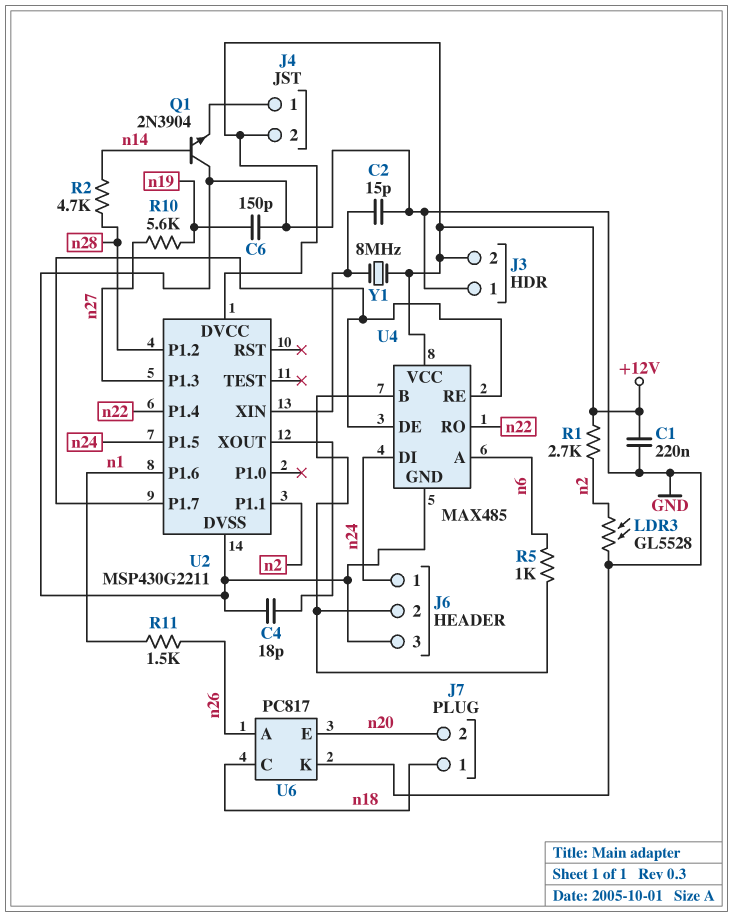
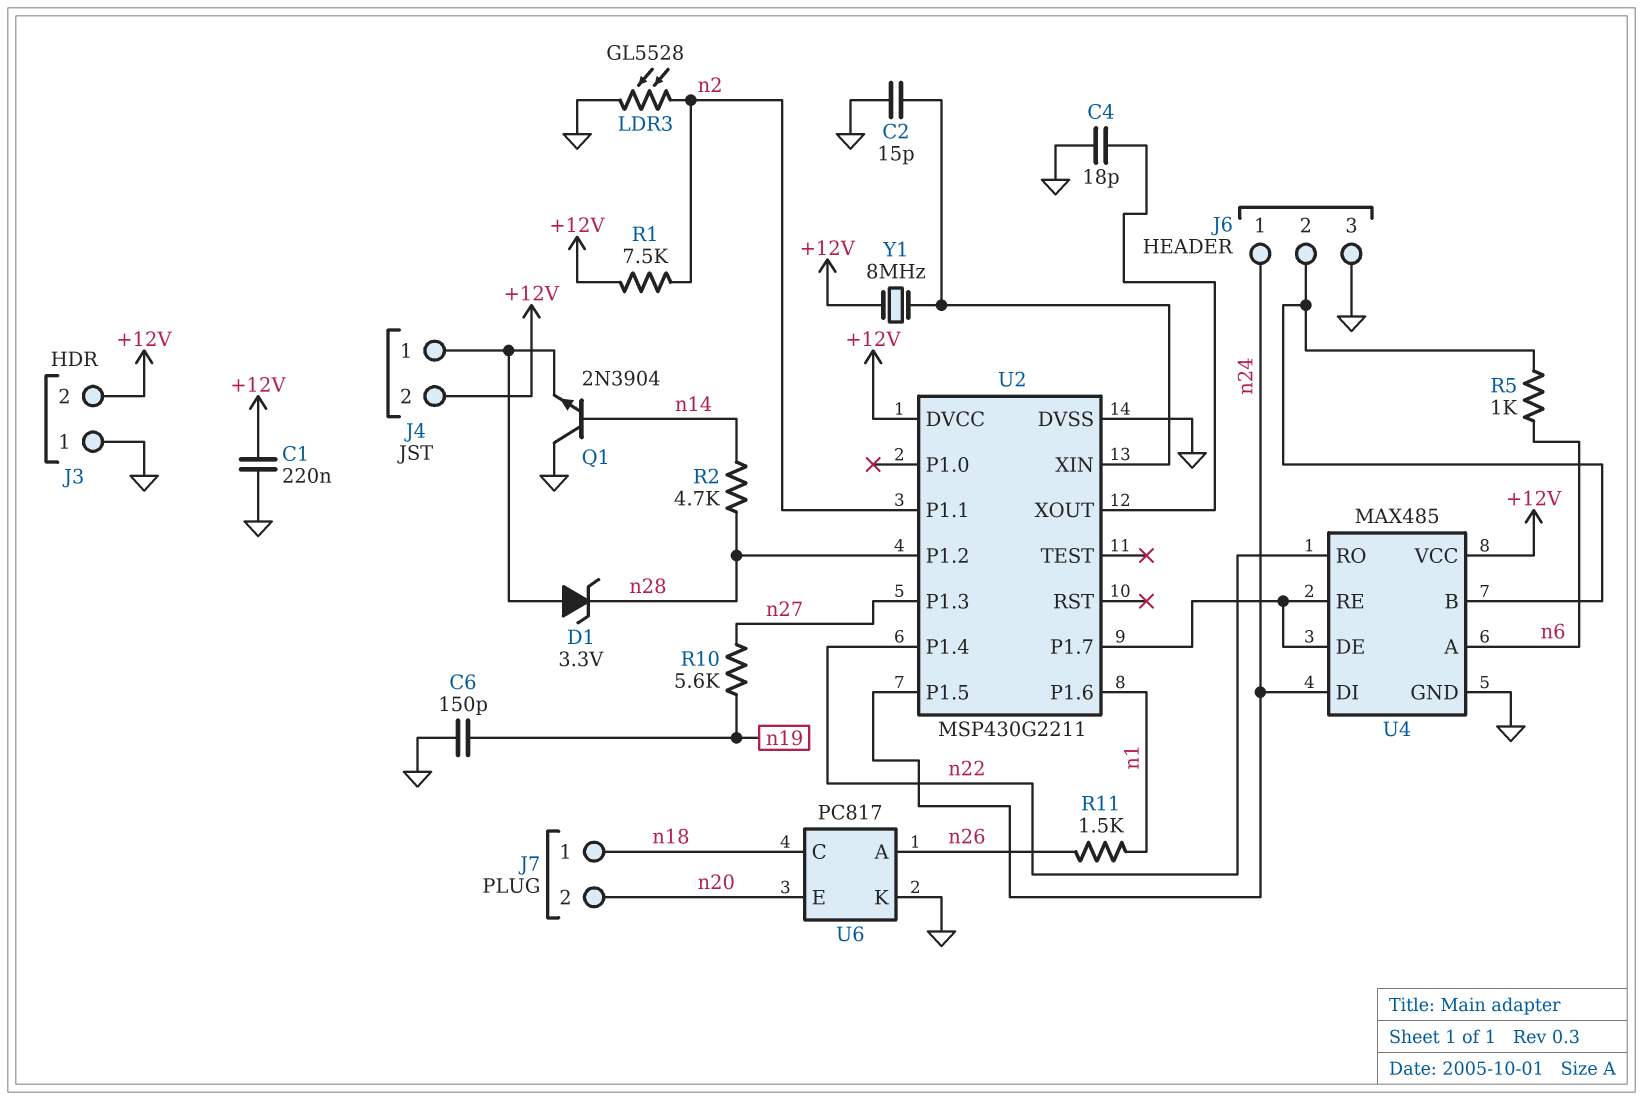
D1: none -> zener 3.3V (A J4/1, K n28)
R1: 2.7k (+12V, n2) -> 7.5k (+12V, n2)

